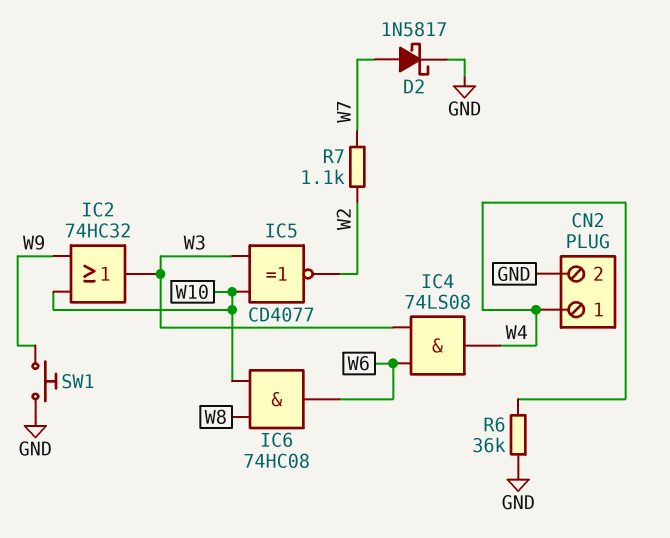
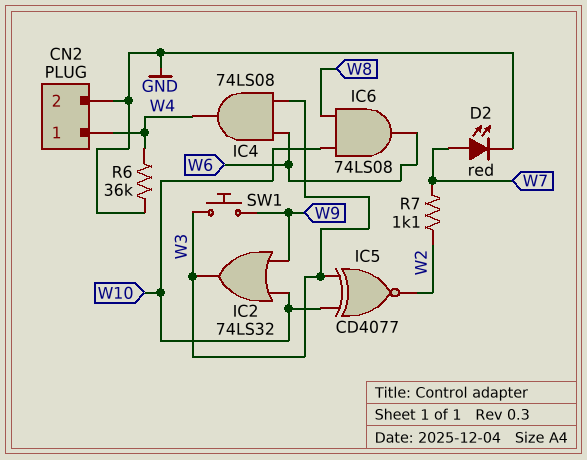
D2: schottky 1N5817 (A W7, K GND) -> LED red (A W7, K GND)
IC2: OR 74HC32 (in W9, in W10, out W3) -> OR 74LS32 (in W9, in W10, out W3)
IC6: AND 74HC08 (in W8, in W10, out W6) -> AND 74LS08 (in W8, in W10, out W6)
SW1: button (GND, W9) -> button (W3, W9)

